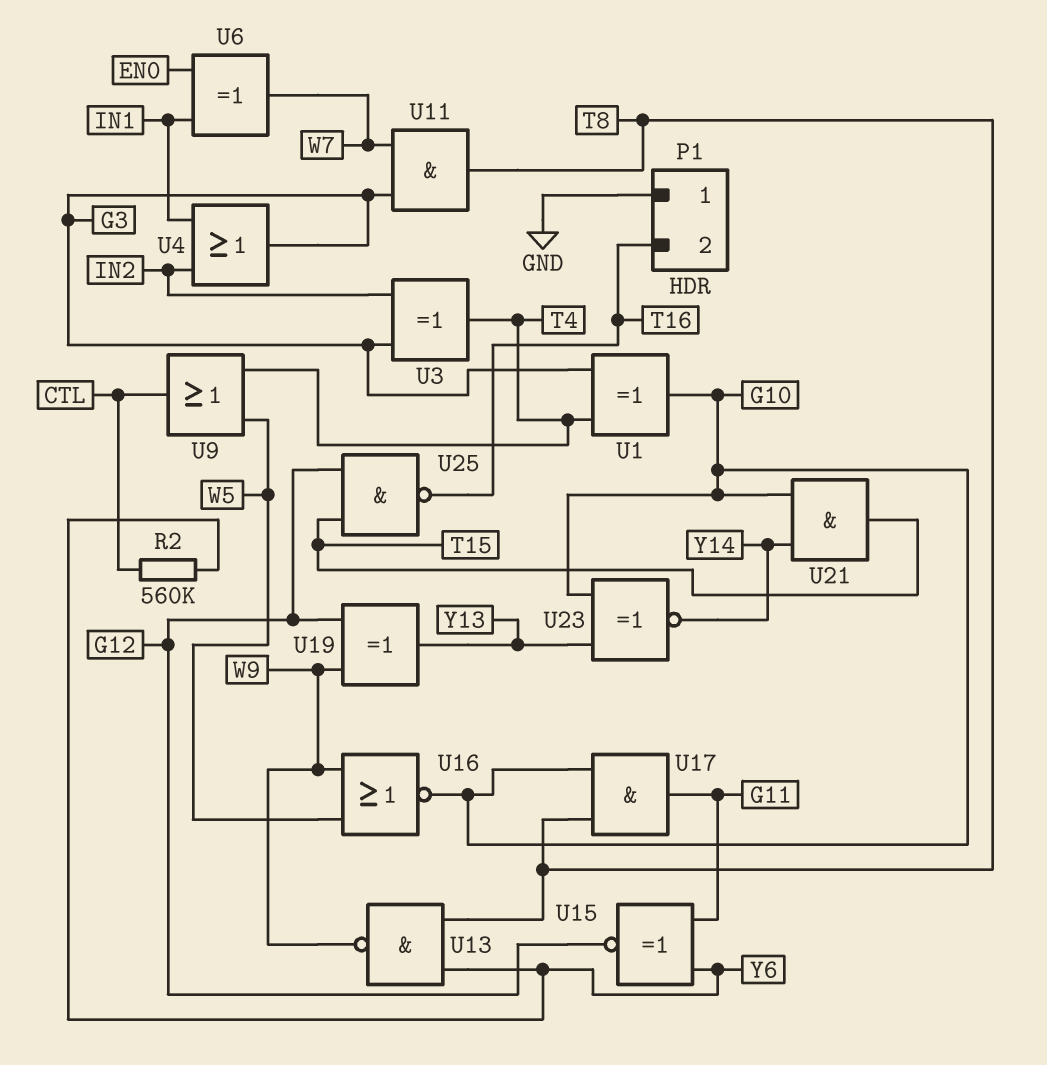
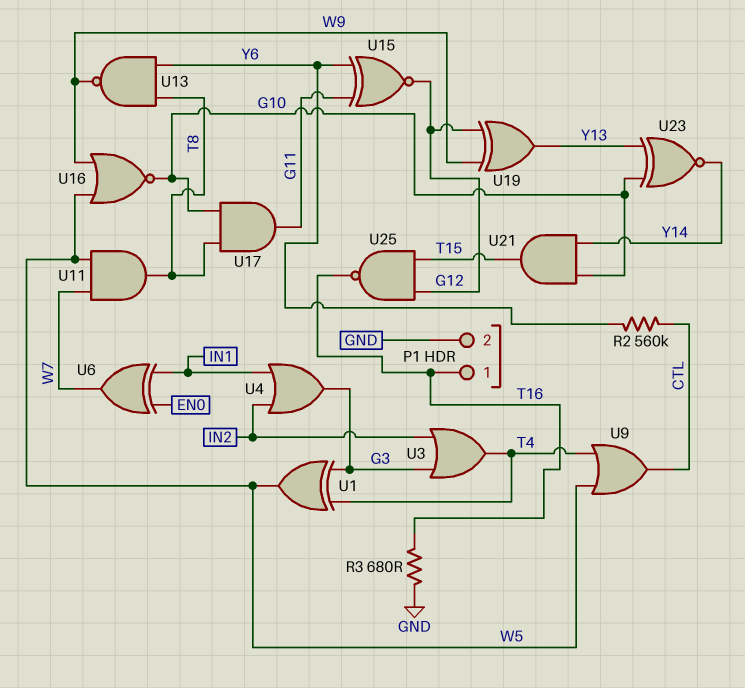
P1 pin 1: GND -> T16
P1 pin 2: T16 -> GND
R3: none -> 680 (GND, T16)
U1: XOR (in G3, in T4, out G10) -> XOR (in G3, in T4, out W5)
U3: XOR (in G3, in IN2, out T4) -> OR (in G3, in IN2, out T4)
U11: AND (in G3, in W7, out T8) -> AND (in W5, in W7, out T8)

